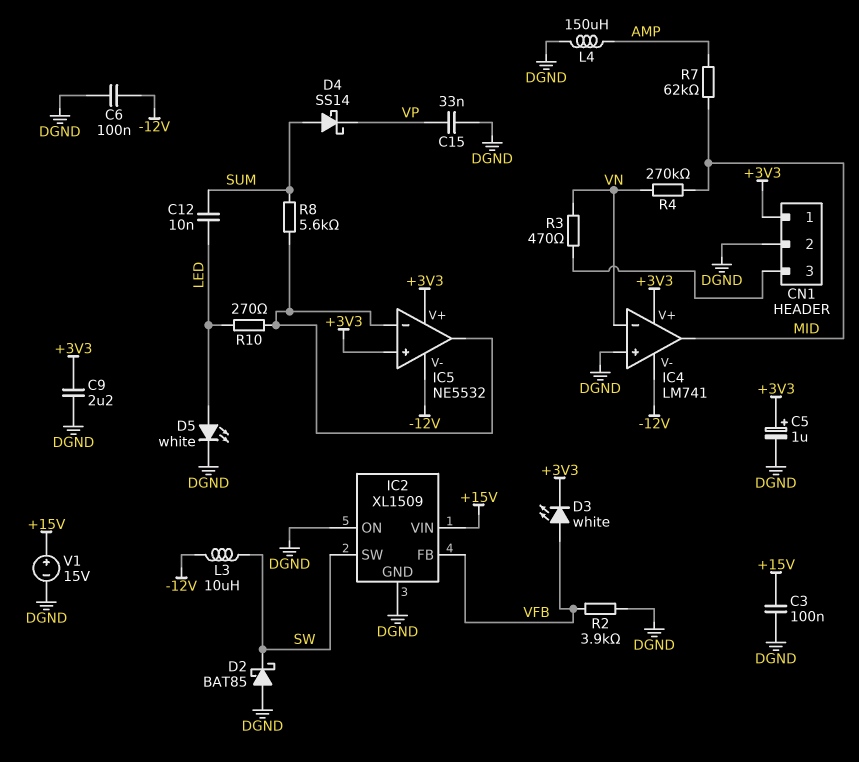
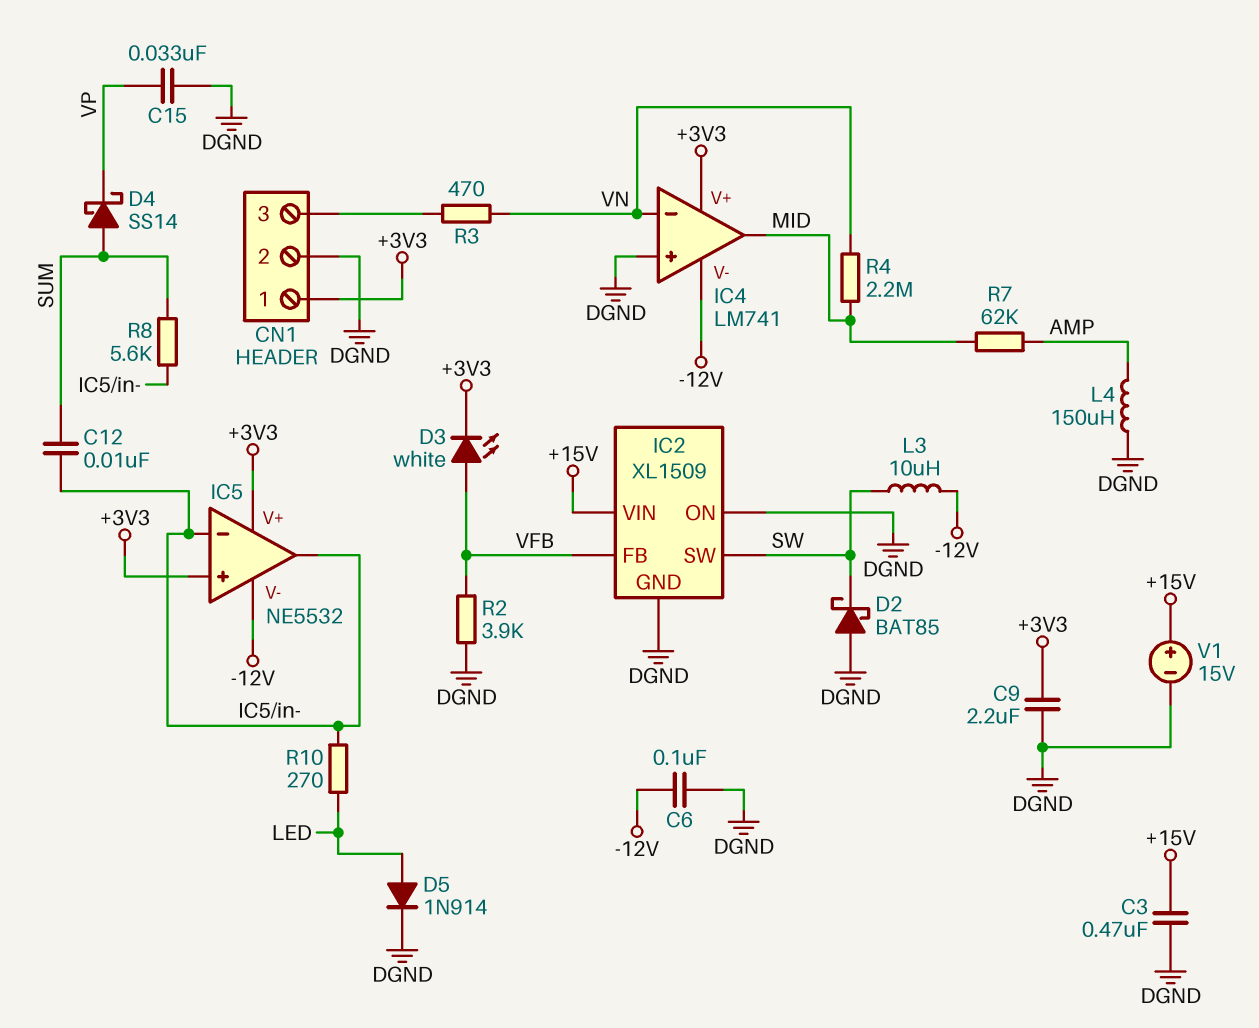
C3: 100nF (+15V, DGND) -> 470nF (+15V, DGND)
C5: 1uF (plus +3V3, minus DGND) -> none
C12: 10nF (LED, SUM) -> 10nF (IC5/in-, SUM)
D5: LED white (A LED, K DGND) -> diode 1N914 (A LED, K DGND)
R4: 270k (MID, VN) -> 2.2M (MID, VN)

